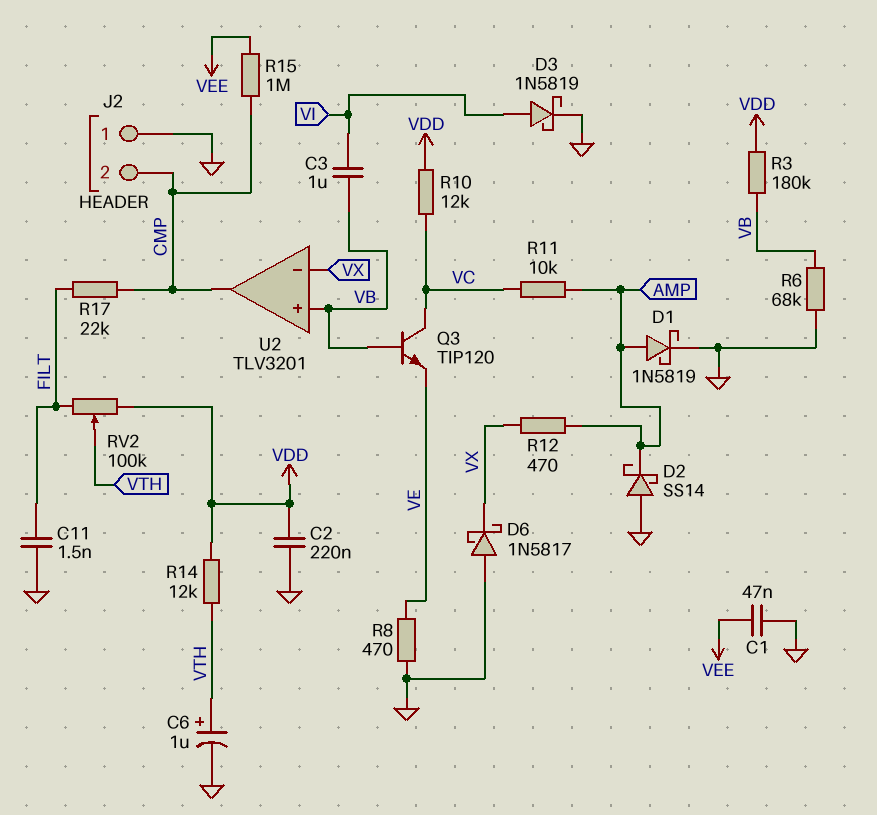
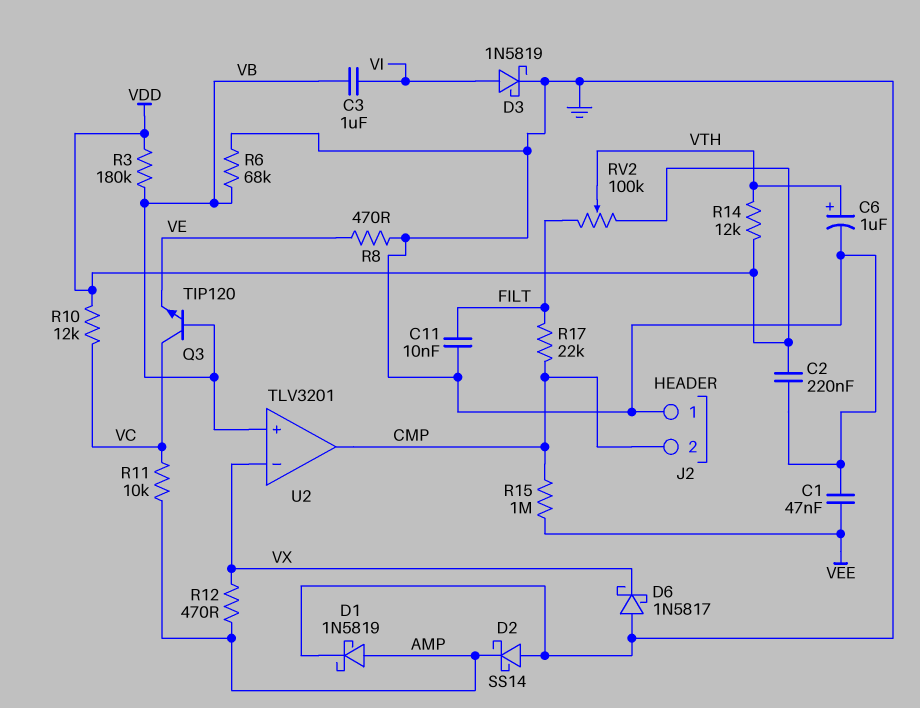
C11: 1.5nF (FILT, GND) -> 10nF (FILT, GND)

